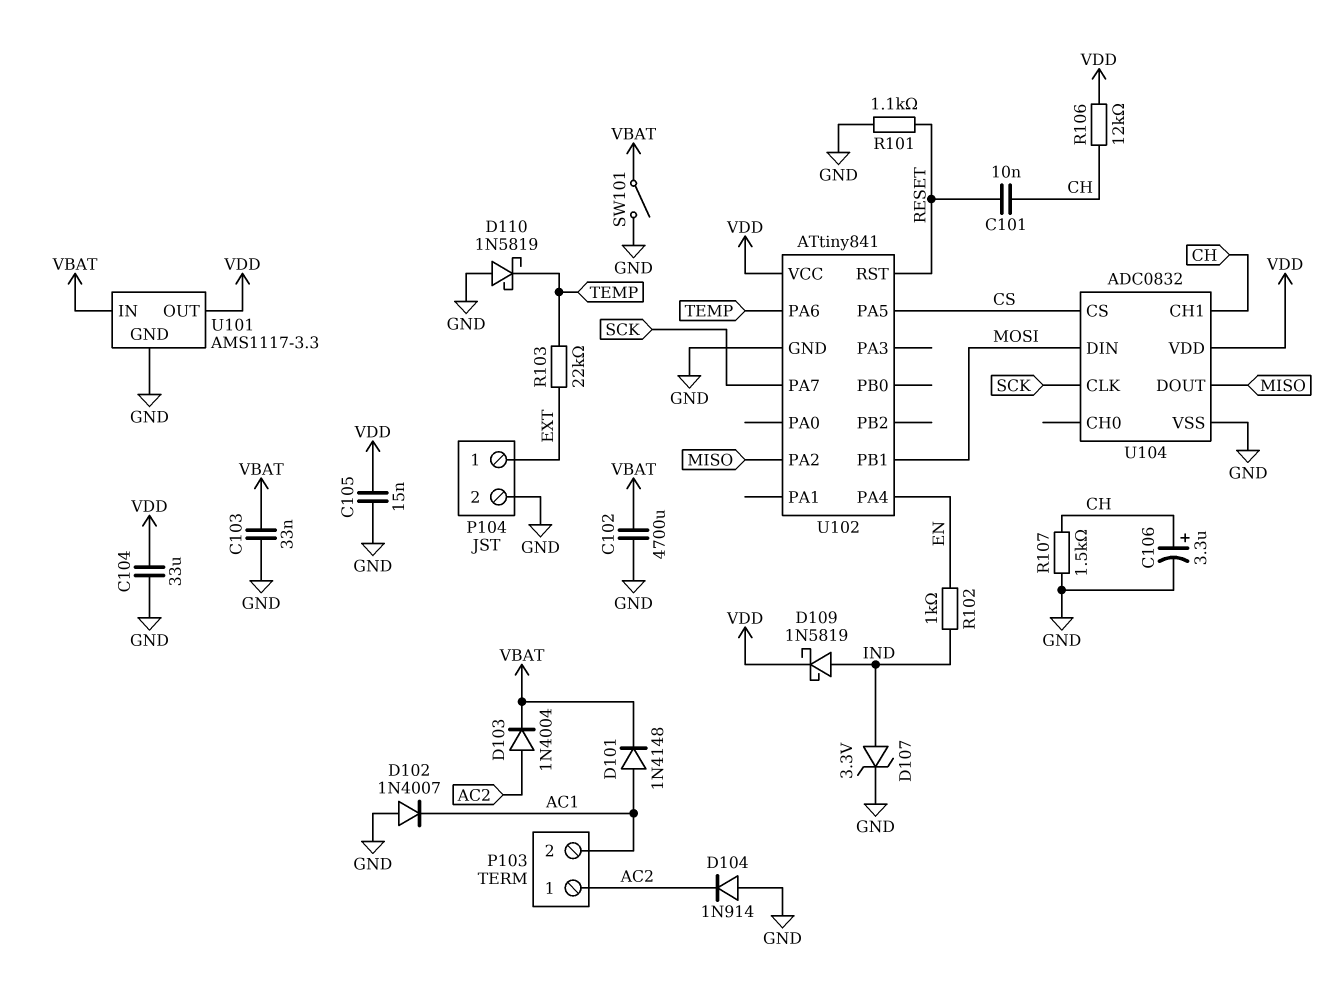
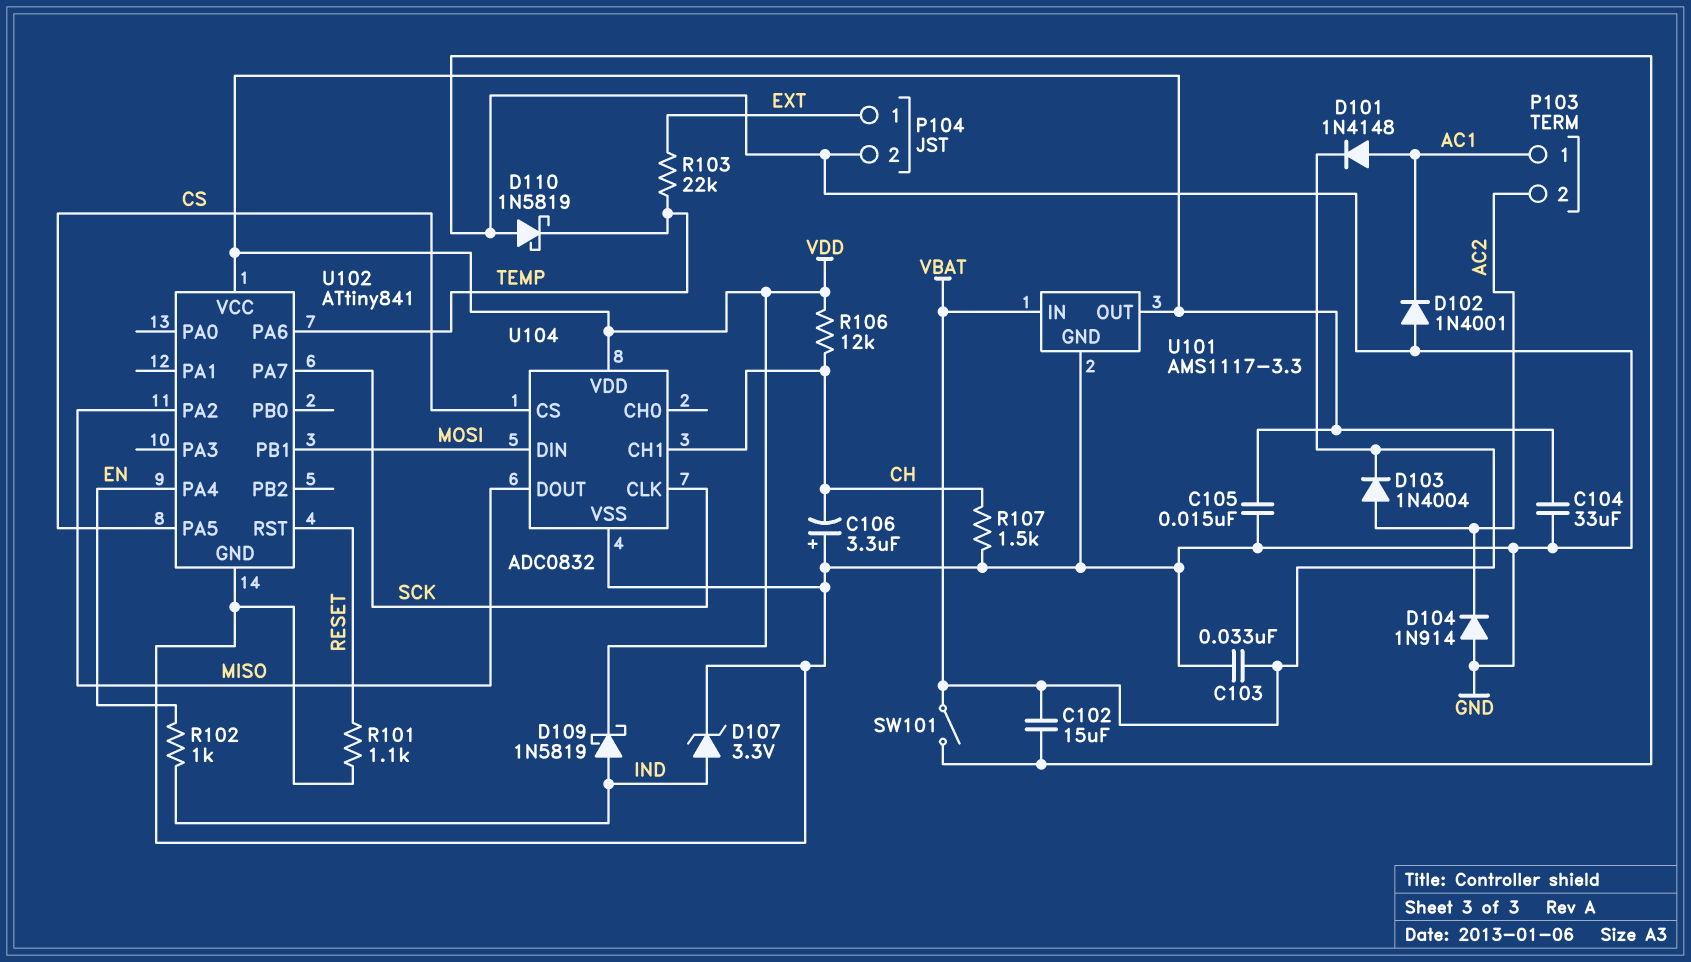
C101: 10nF (CH, RESET) -> none
C102: 4700uF (GND, VBAT) -> 15uF (GND, VBAT)
C106: 3.3uF (plus CH, minus GND) -> 3.3uF (plus GND, minus CH)
D102: diode 1N4007 (A GND, K AC1) -> diode 1N4001 (A GND, K AC1)
P103 pin 1: AC2 -> AC1
P103 pin 2: AC1 -> AC2

